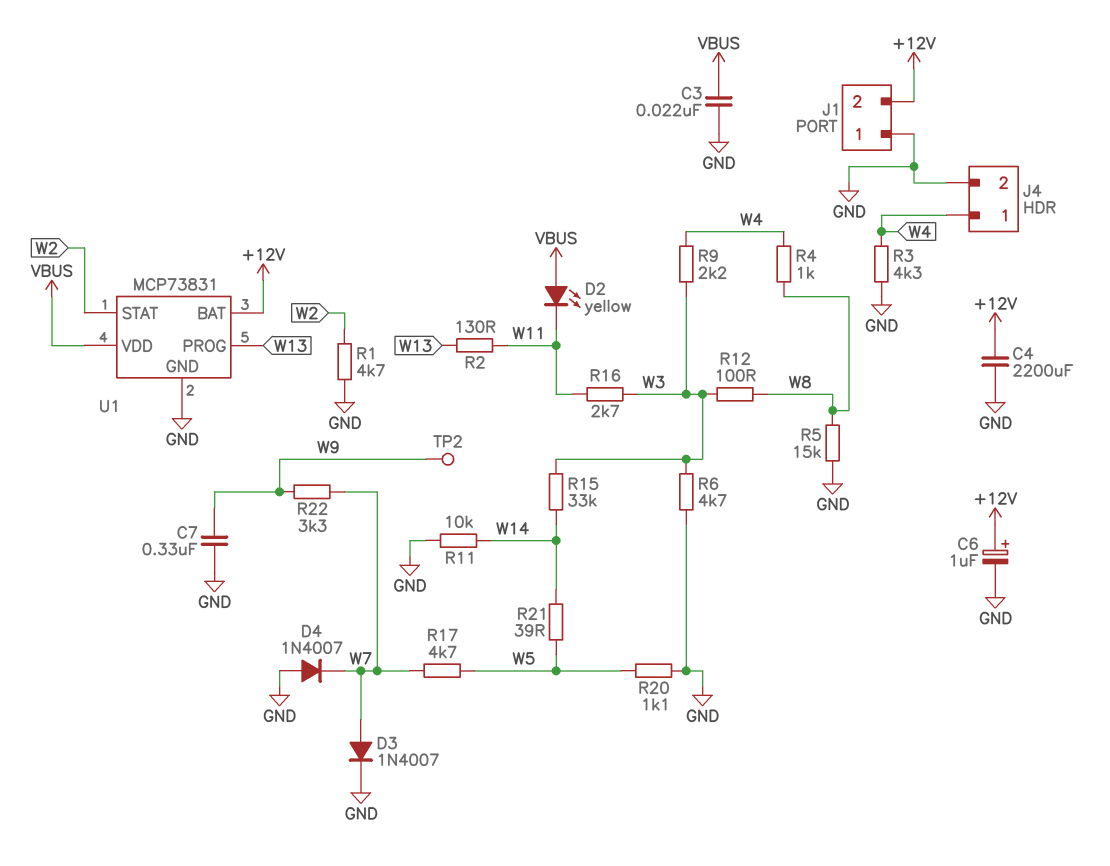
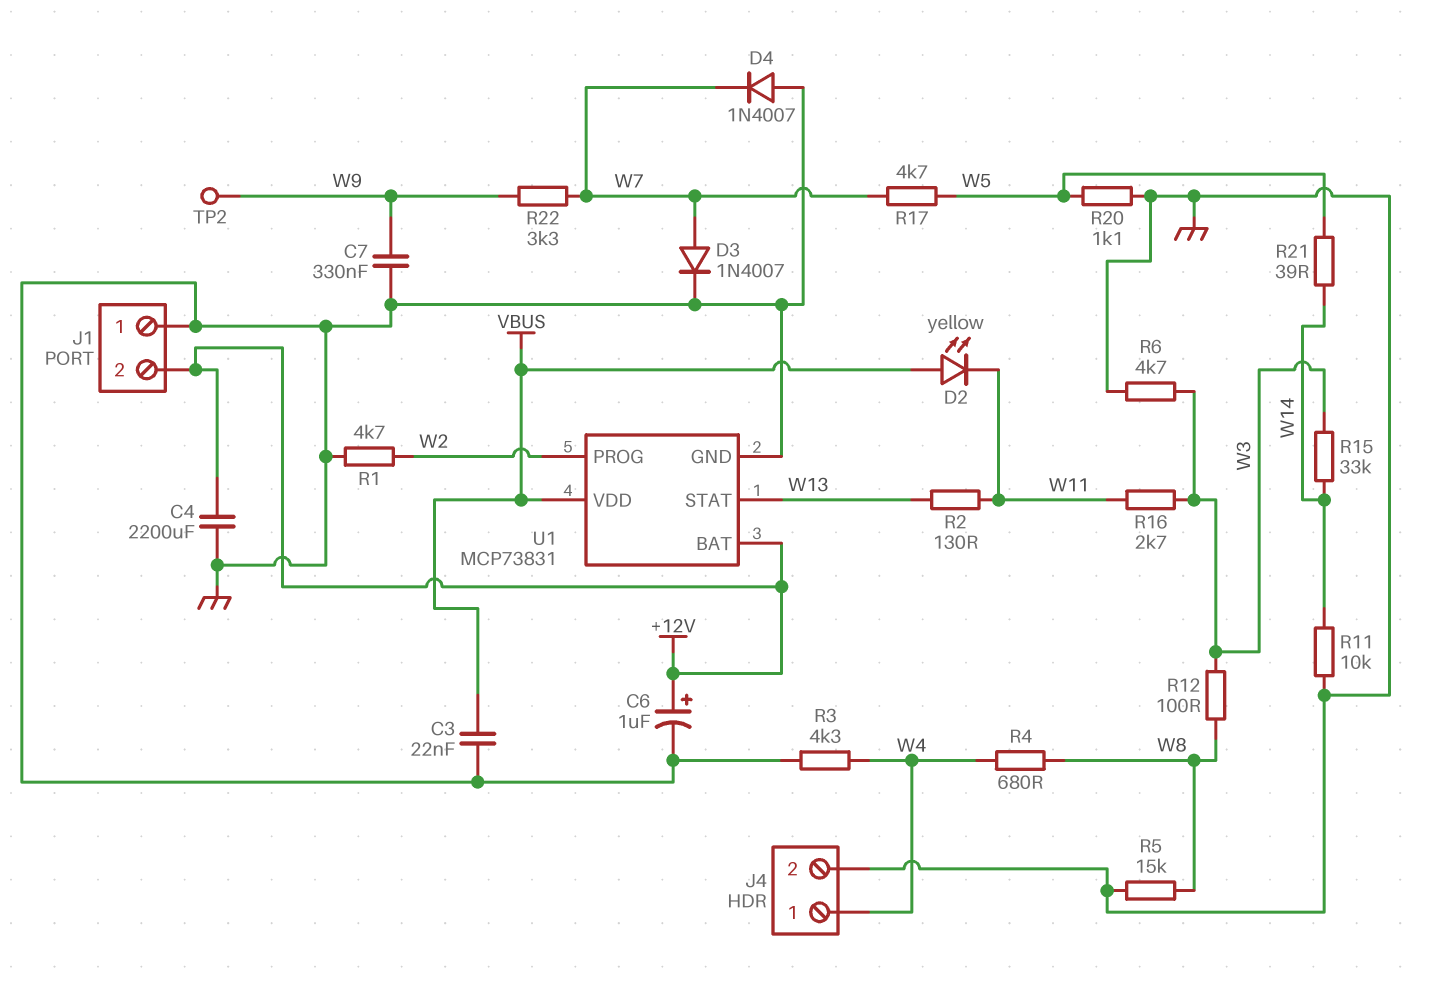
R4: 1k (W4, W8) -> 680 (W4, W8)
R9: 2.2k (W3, W4) -> none
U1 pin PROG: W13 -> W2
U1 pin STAT: W2 -> W13

